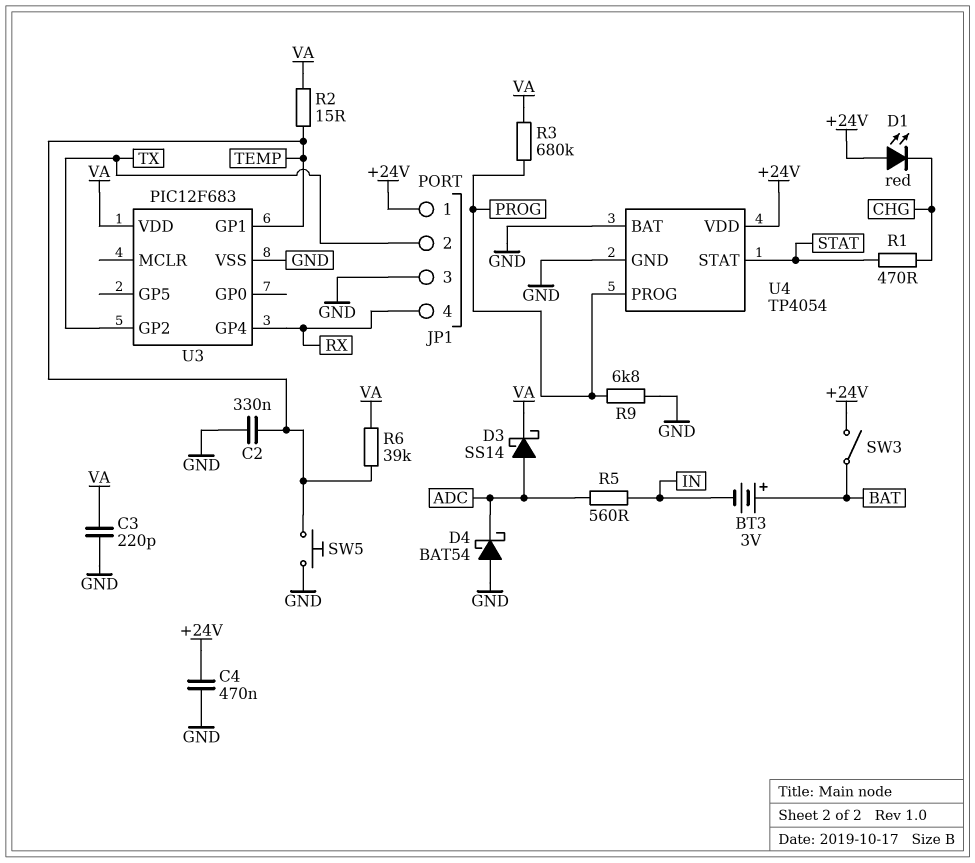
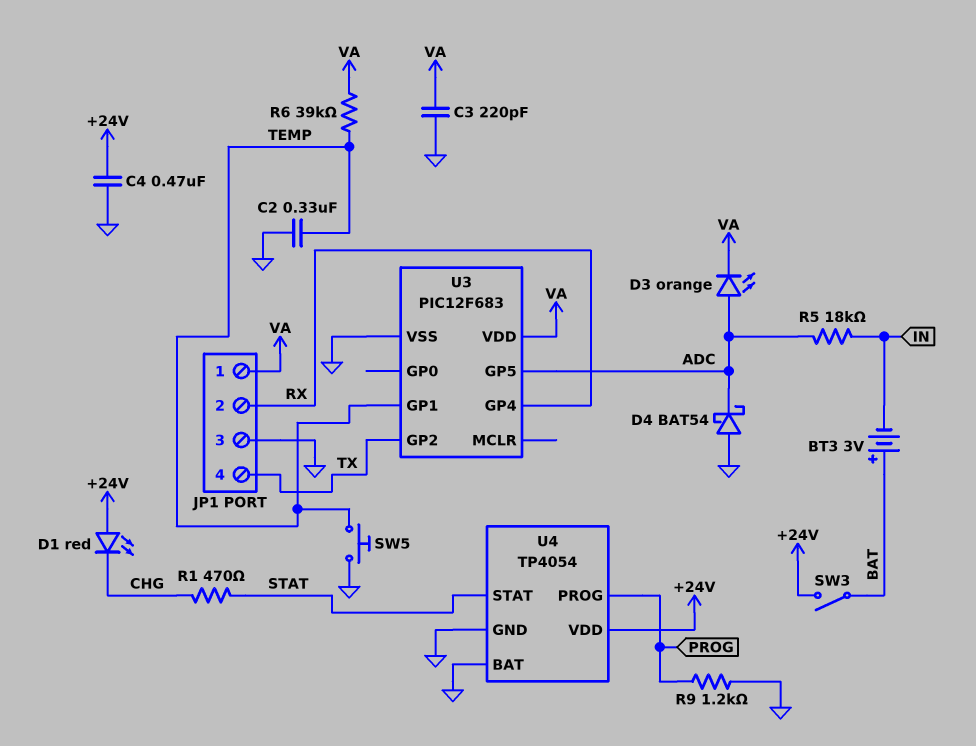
D3: schottky SS14 (A ADC, K VA) -> LED orange (A ADC, K VA)
JP1 pin 1: +24V -> VA
JP1 pin 2: TX -> RX
JP1 pin 4: RX -> TX
R2: 15 (TEMP, VA) -> none
R3: 680k (PROG, VA) -> none
R5: 560 (ADC, IN) -> 18k (ADC, IN)
R9: 6.8k (GND, PROG) -> 1.2k (GND, PROG)
U3 pin GP5: none -> ADC

